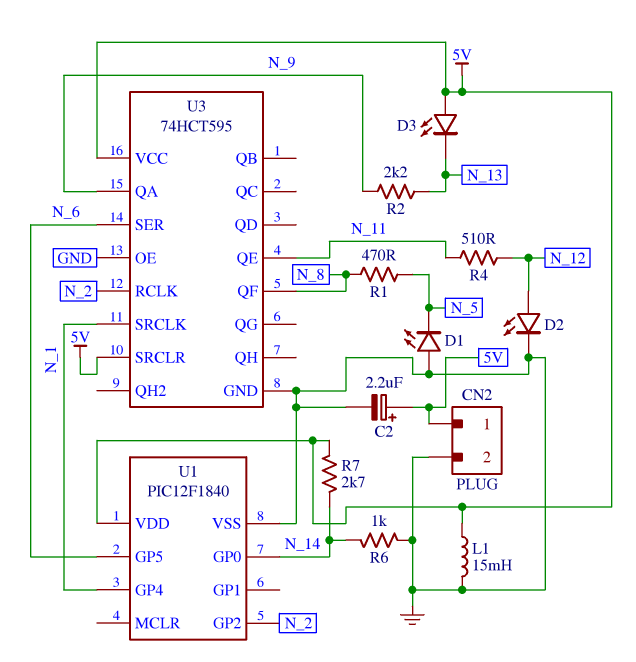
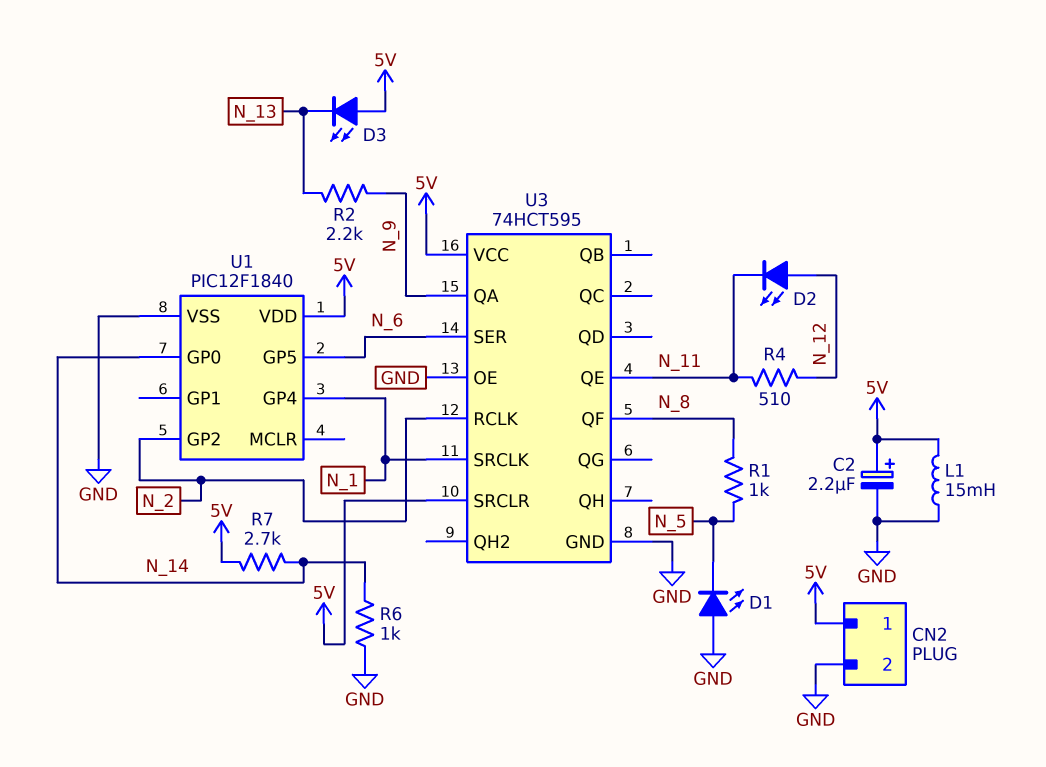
D2: LED (A N_12, K GND) -> LED (A N_12, K N_11)
R1: 470 (N_5, N_8) -> 1k (N_5, N_8)

